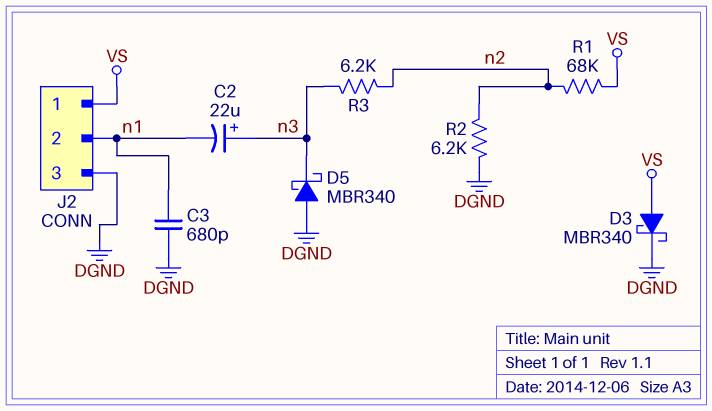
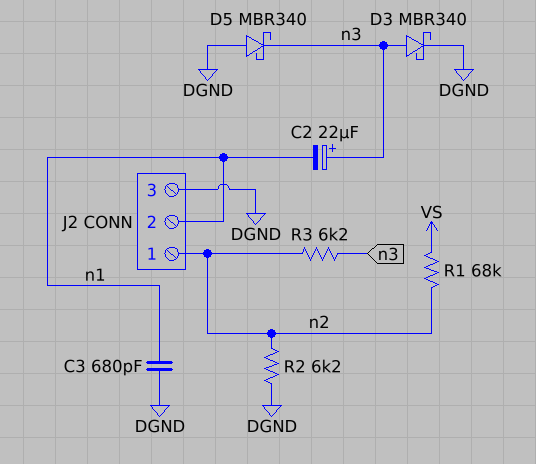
D3: schottky MBR340 (A VS, K DGND) -> schottky MBR340 (A n3, K DGND)
J2 pin 1: VS -> n2

